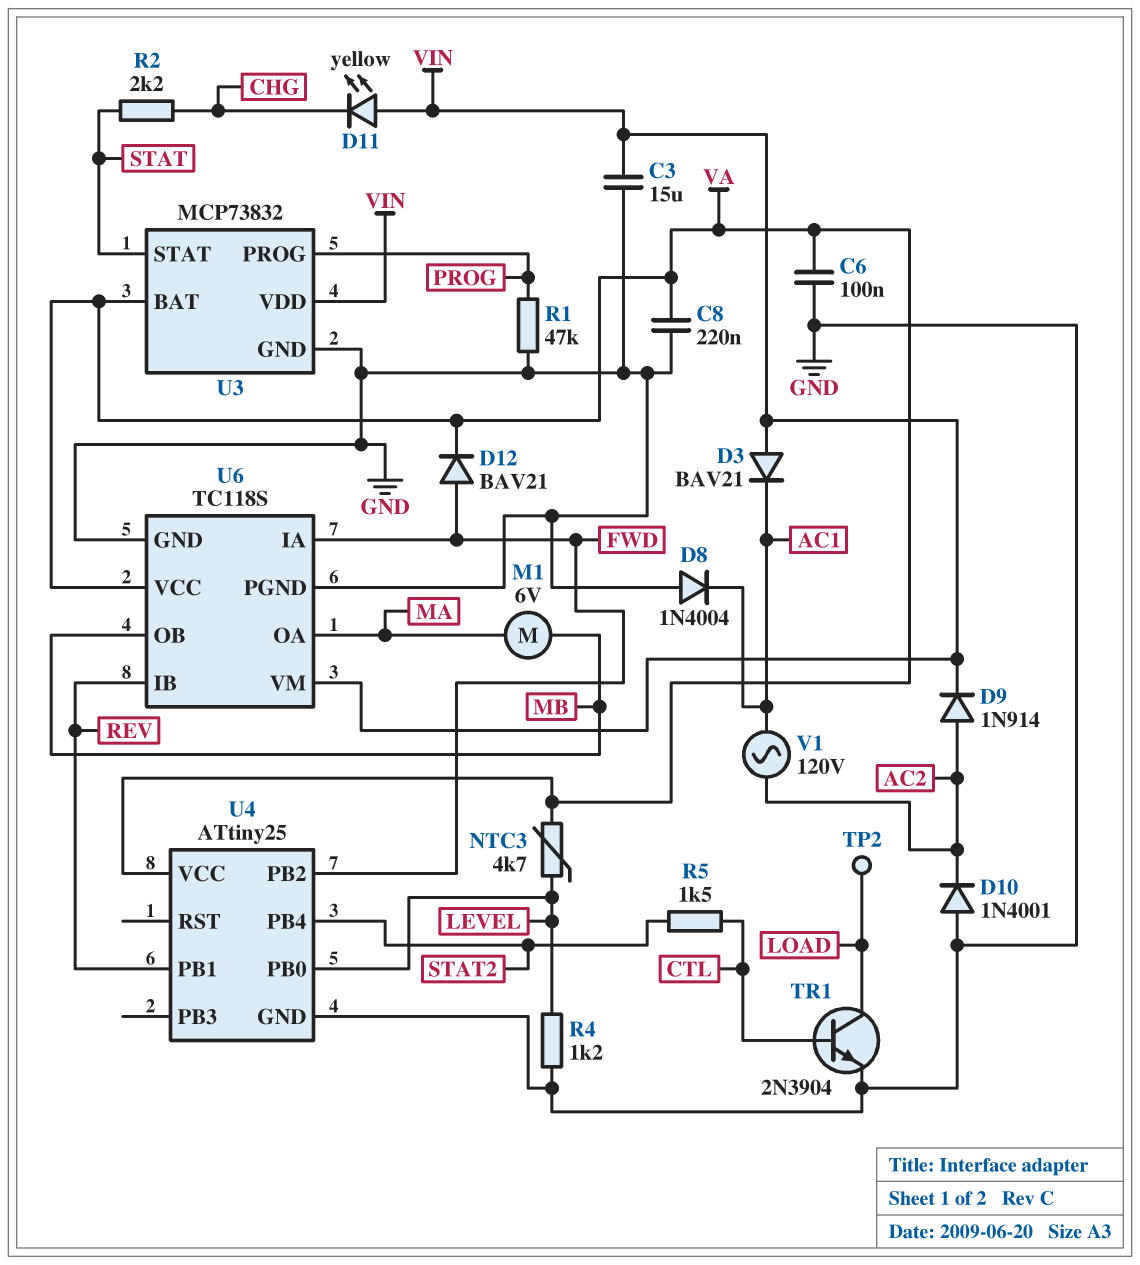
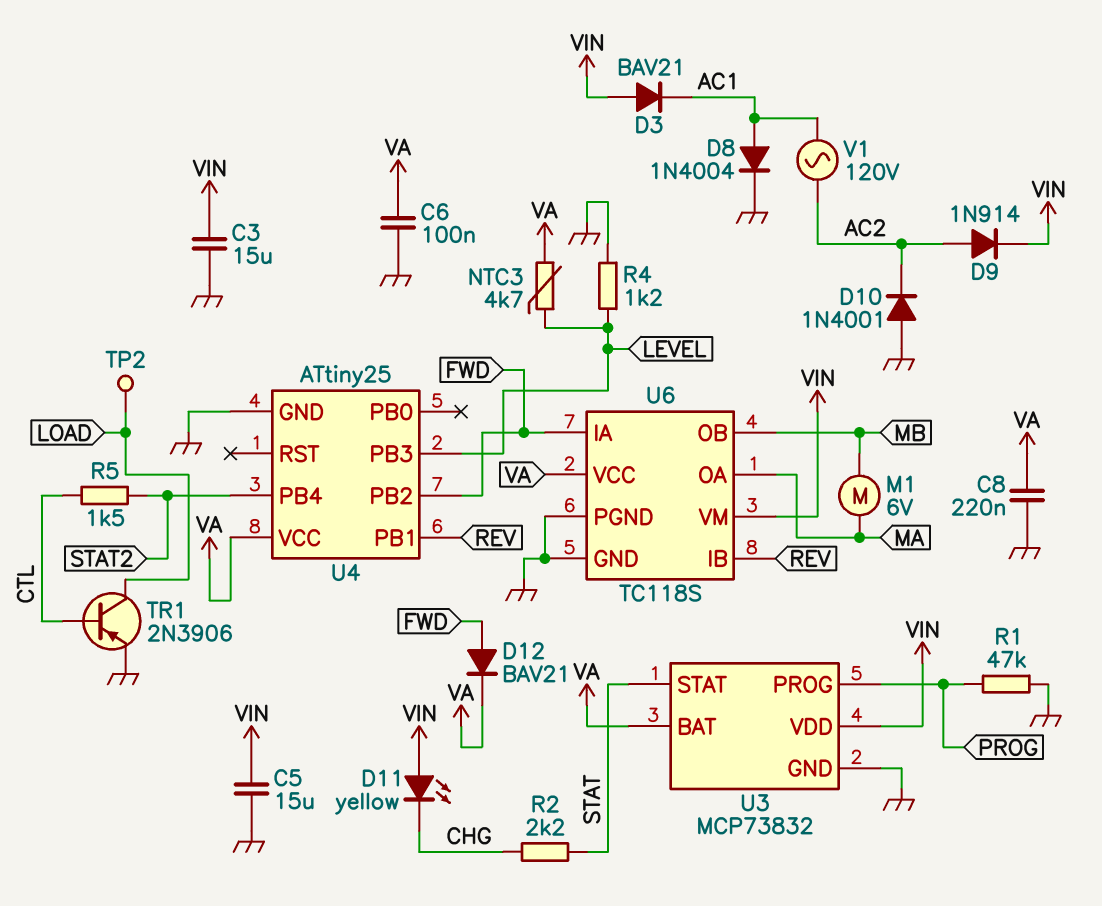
C5: none -> 15uF (GND, VIN)
D8: diode 1N4004 (A GND, K AC1) -> diode 1N4004 (A AC1, K GND)
TR1: NPN 2N3904 (B CTL, C LOAD, E GND) -> PNP 2N3906 (B CTL, C LOAD, E GND)
U4 pin PB0: LEVEL -> none
U4 pin PB3: none -> LEVEL

